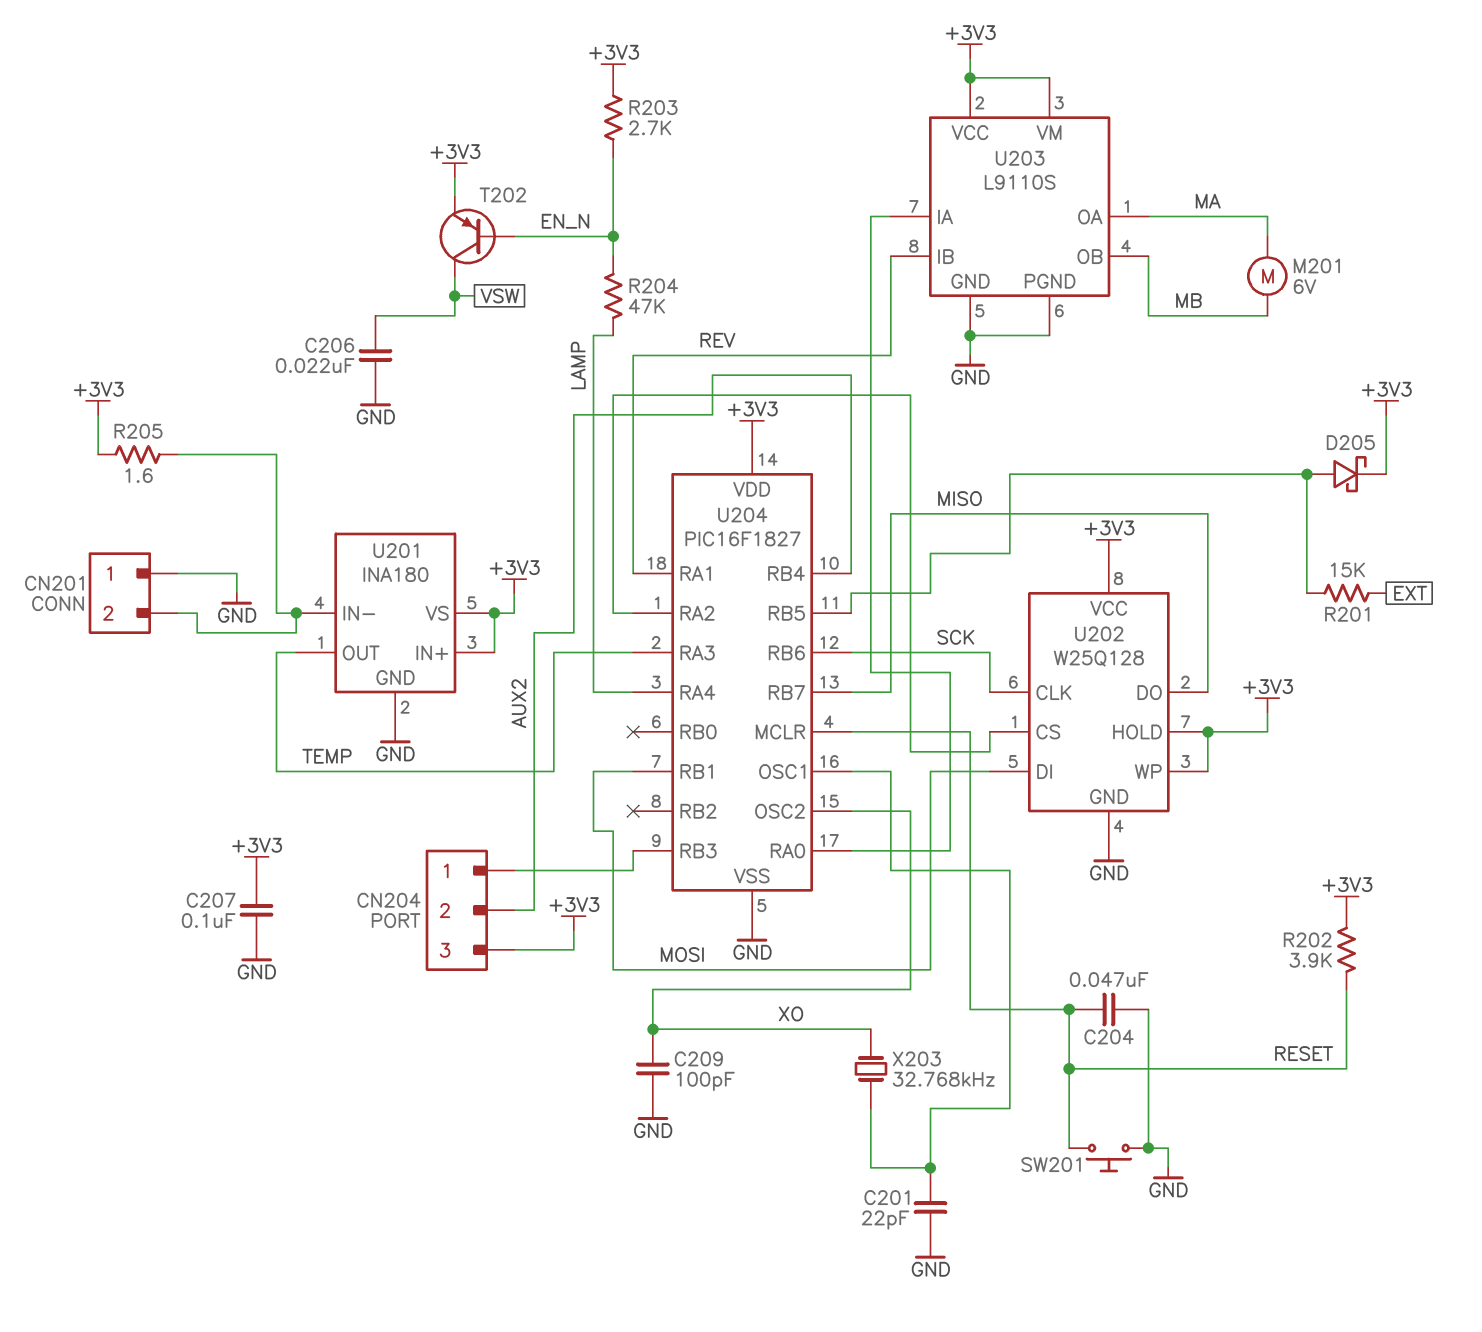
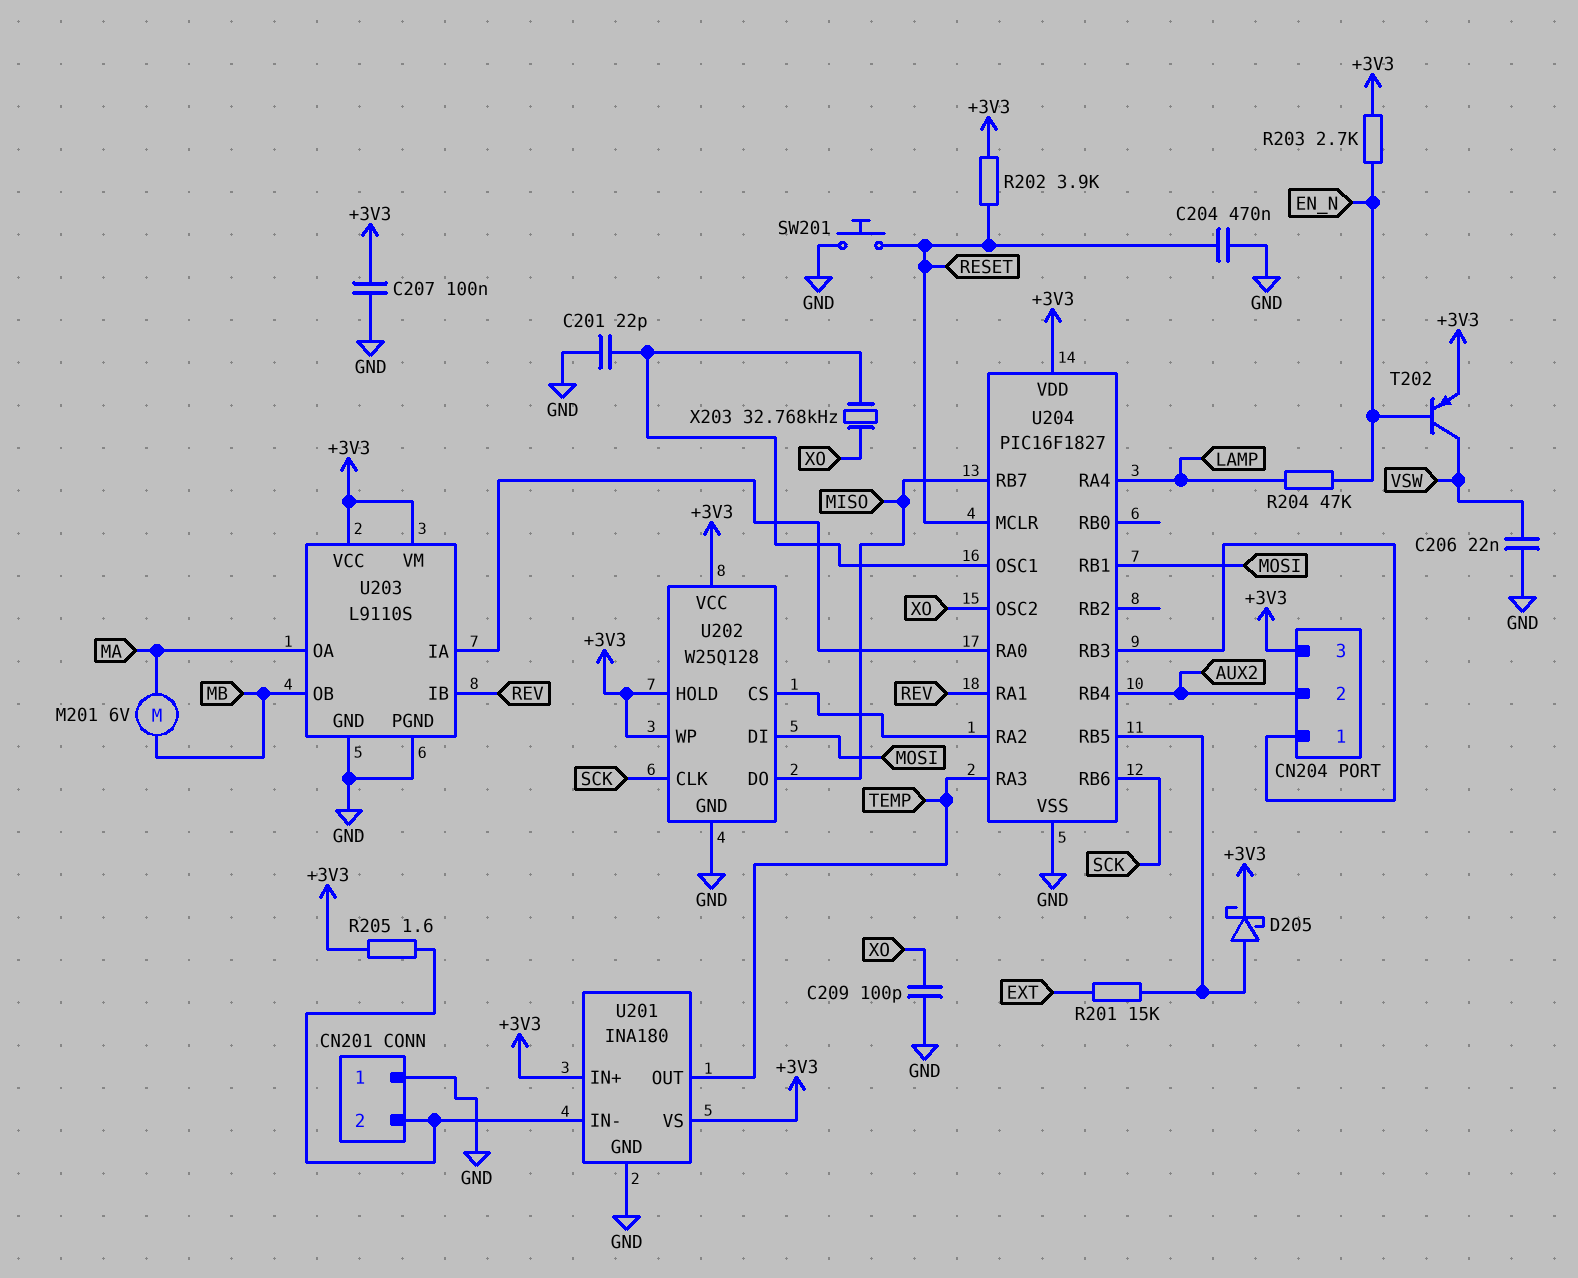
C204: 47nF (GND, RESET) -> 470nF (GND, RESET)

